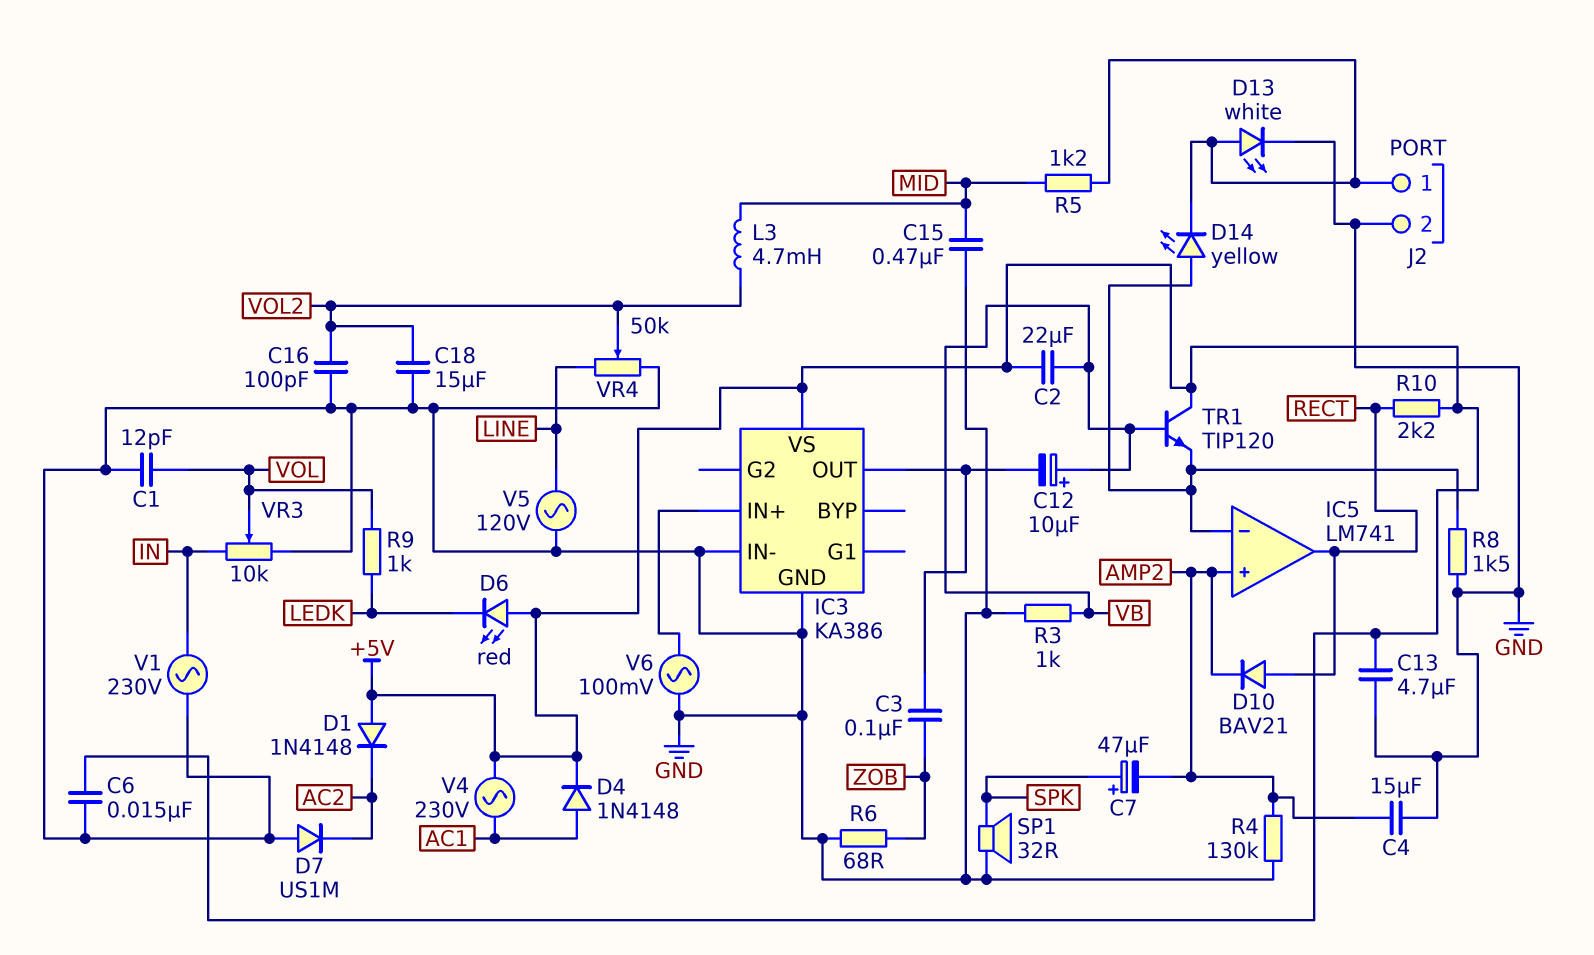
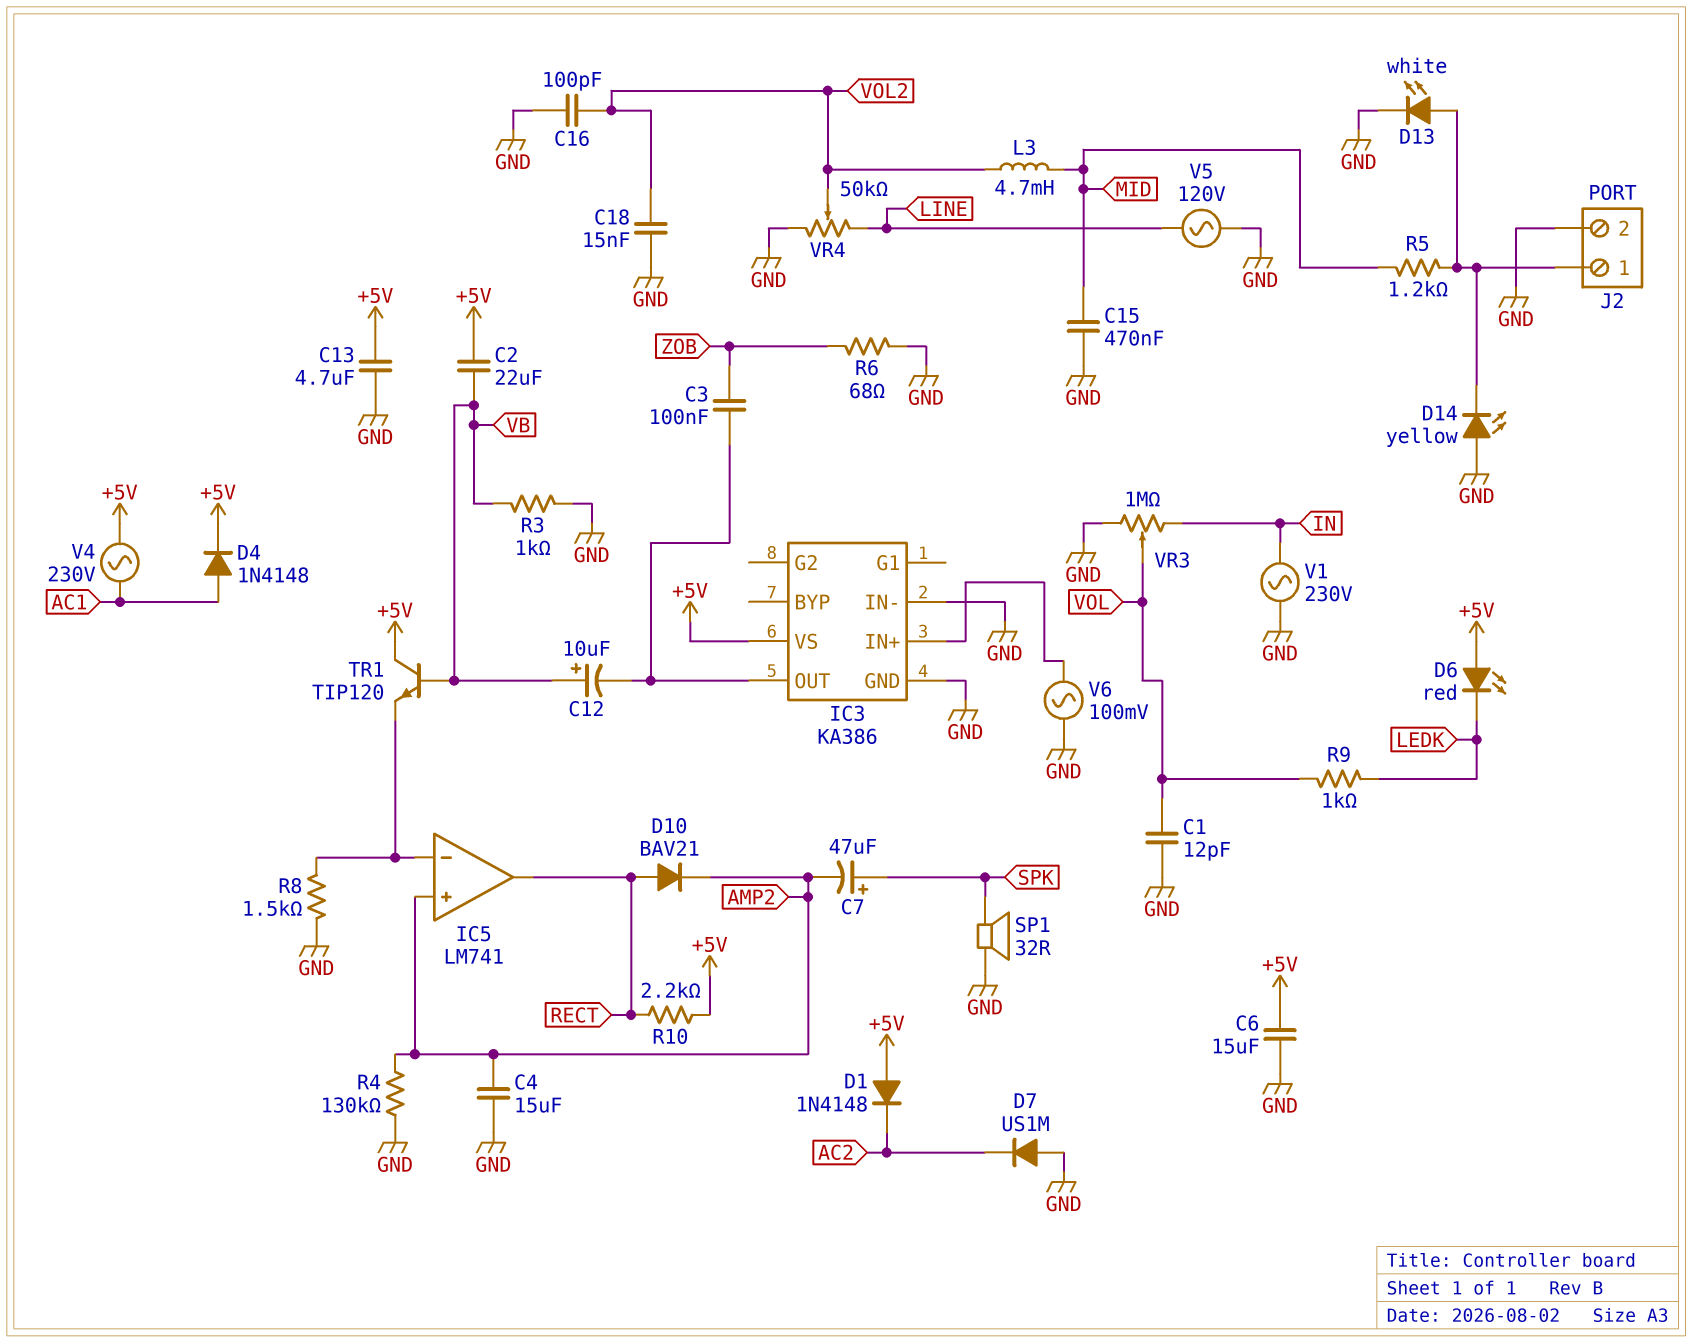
C6: 15nF (+5V, GND) -> 15uF (+5V, GND)
C18: 15uF (GND, VOL2) -> 15nF (GND, VOL2)
D14: LED yellow (A IC5/in-, K J2/1) -> LED yellow (A GND, K J2/1)
VR3: 10k (GND, IN, wiper VOL) -> 1M (GND, IN, wiper VOL)

